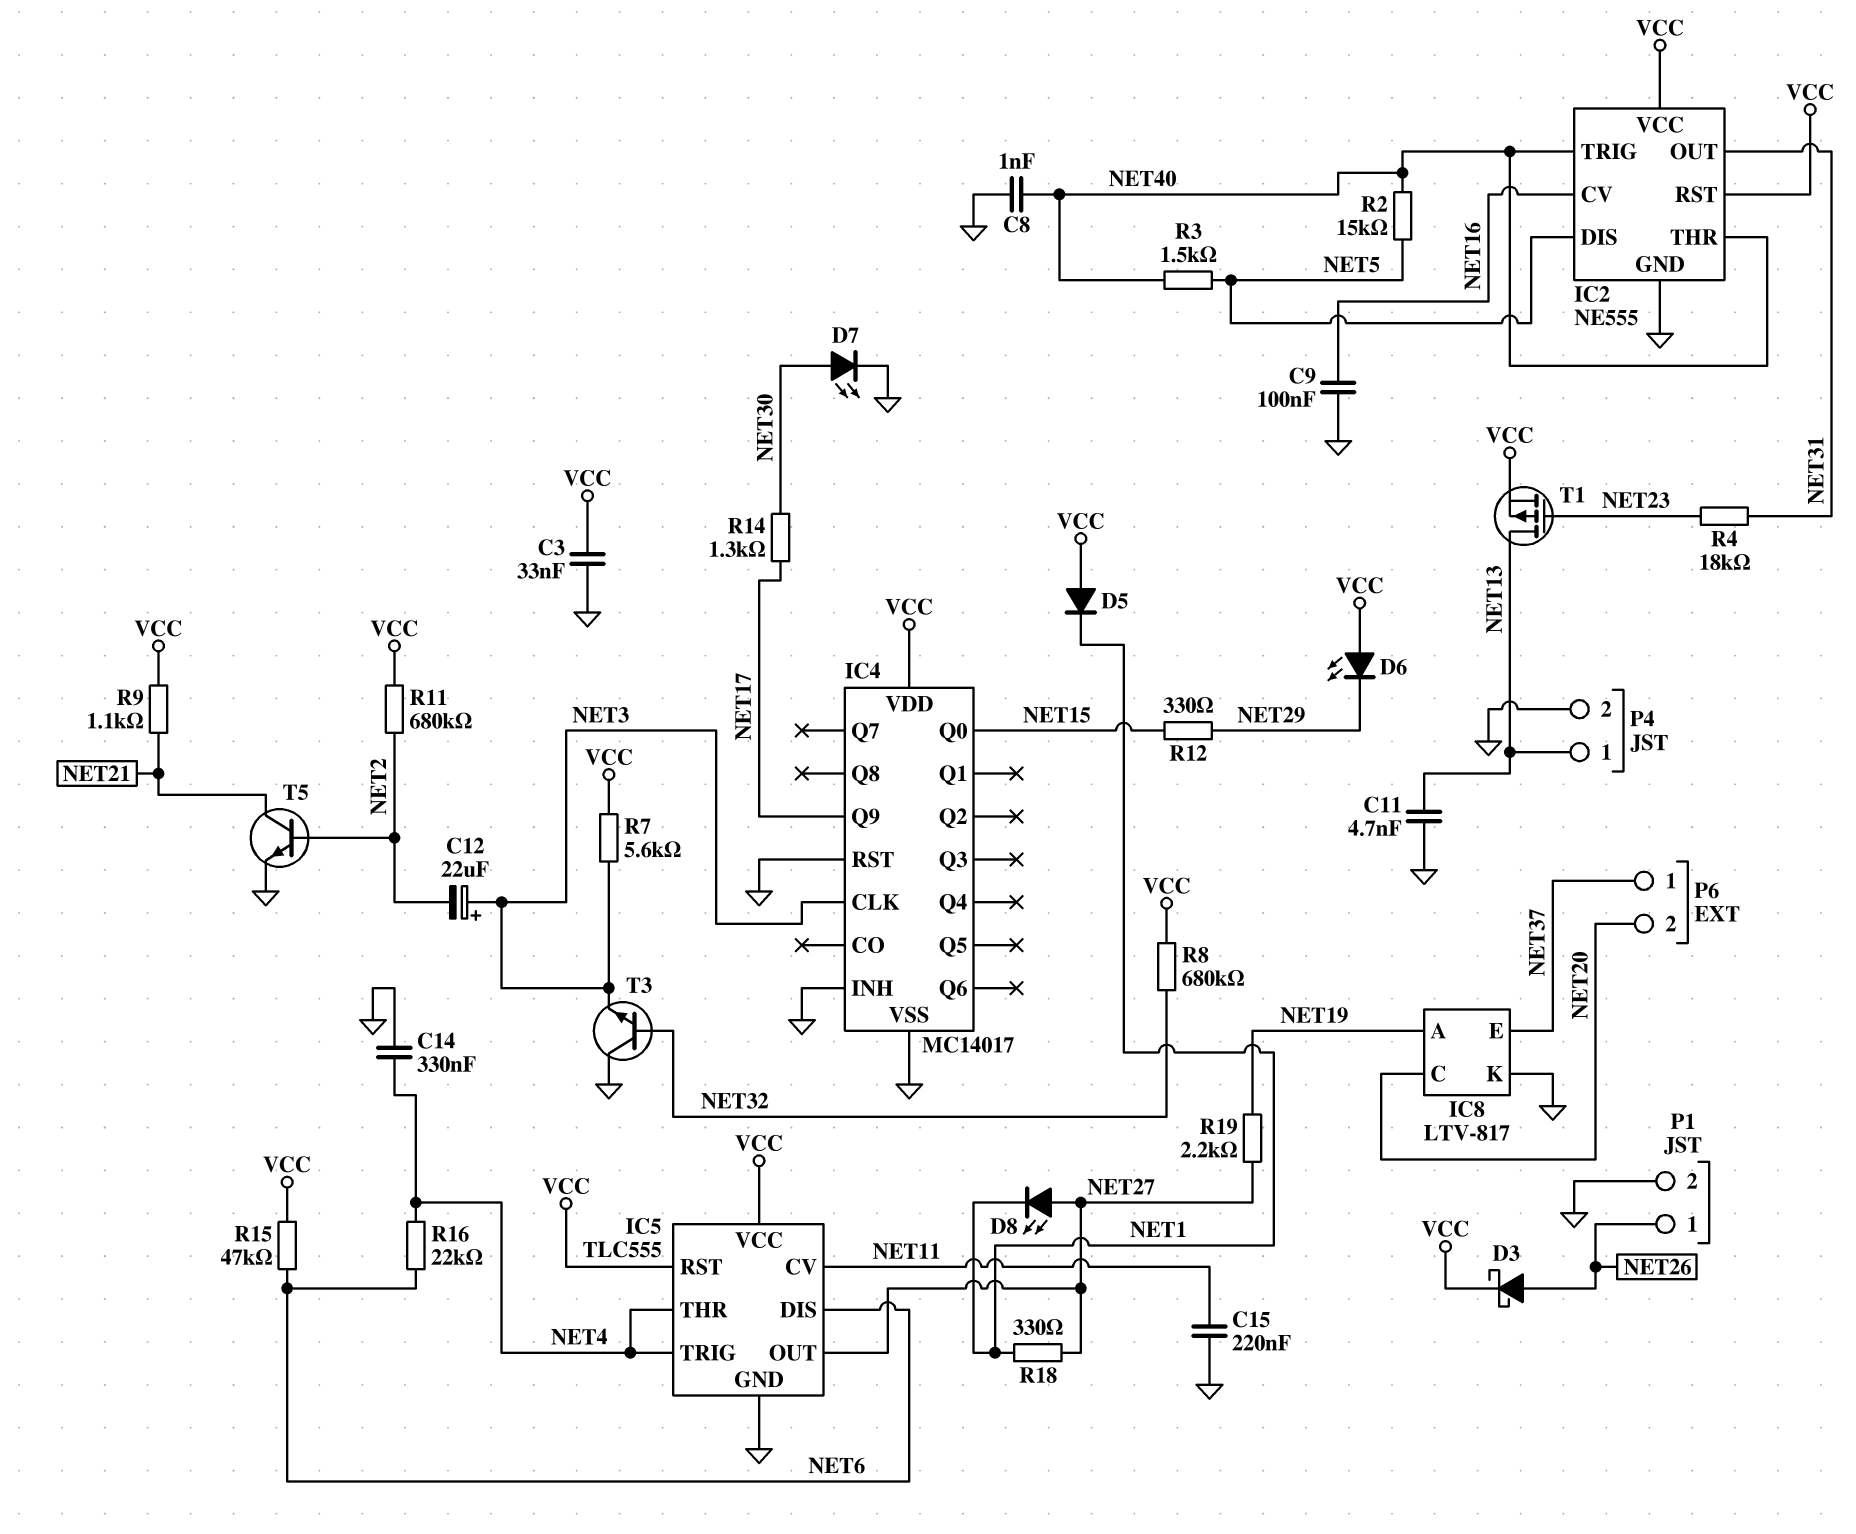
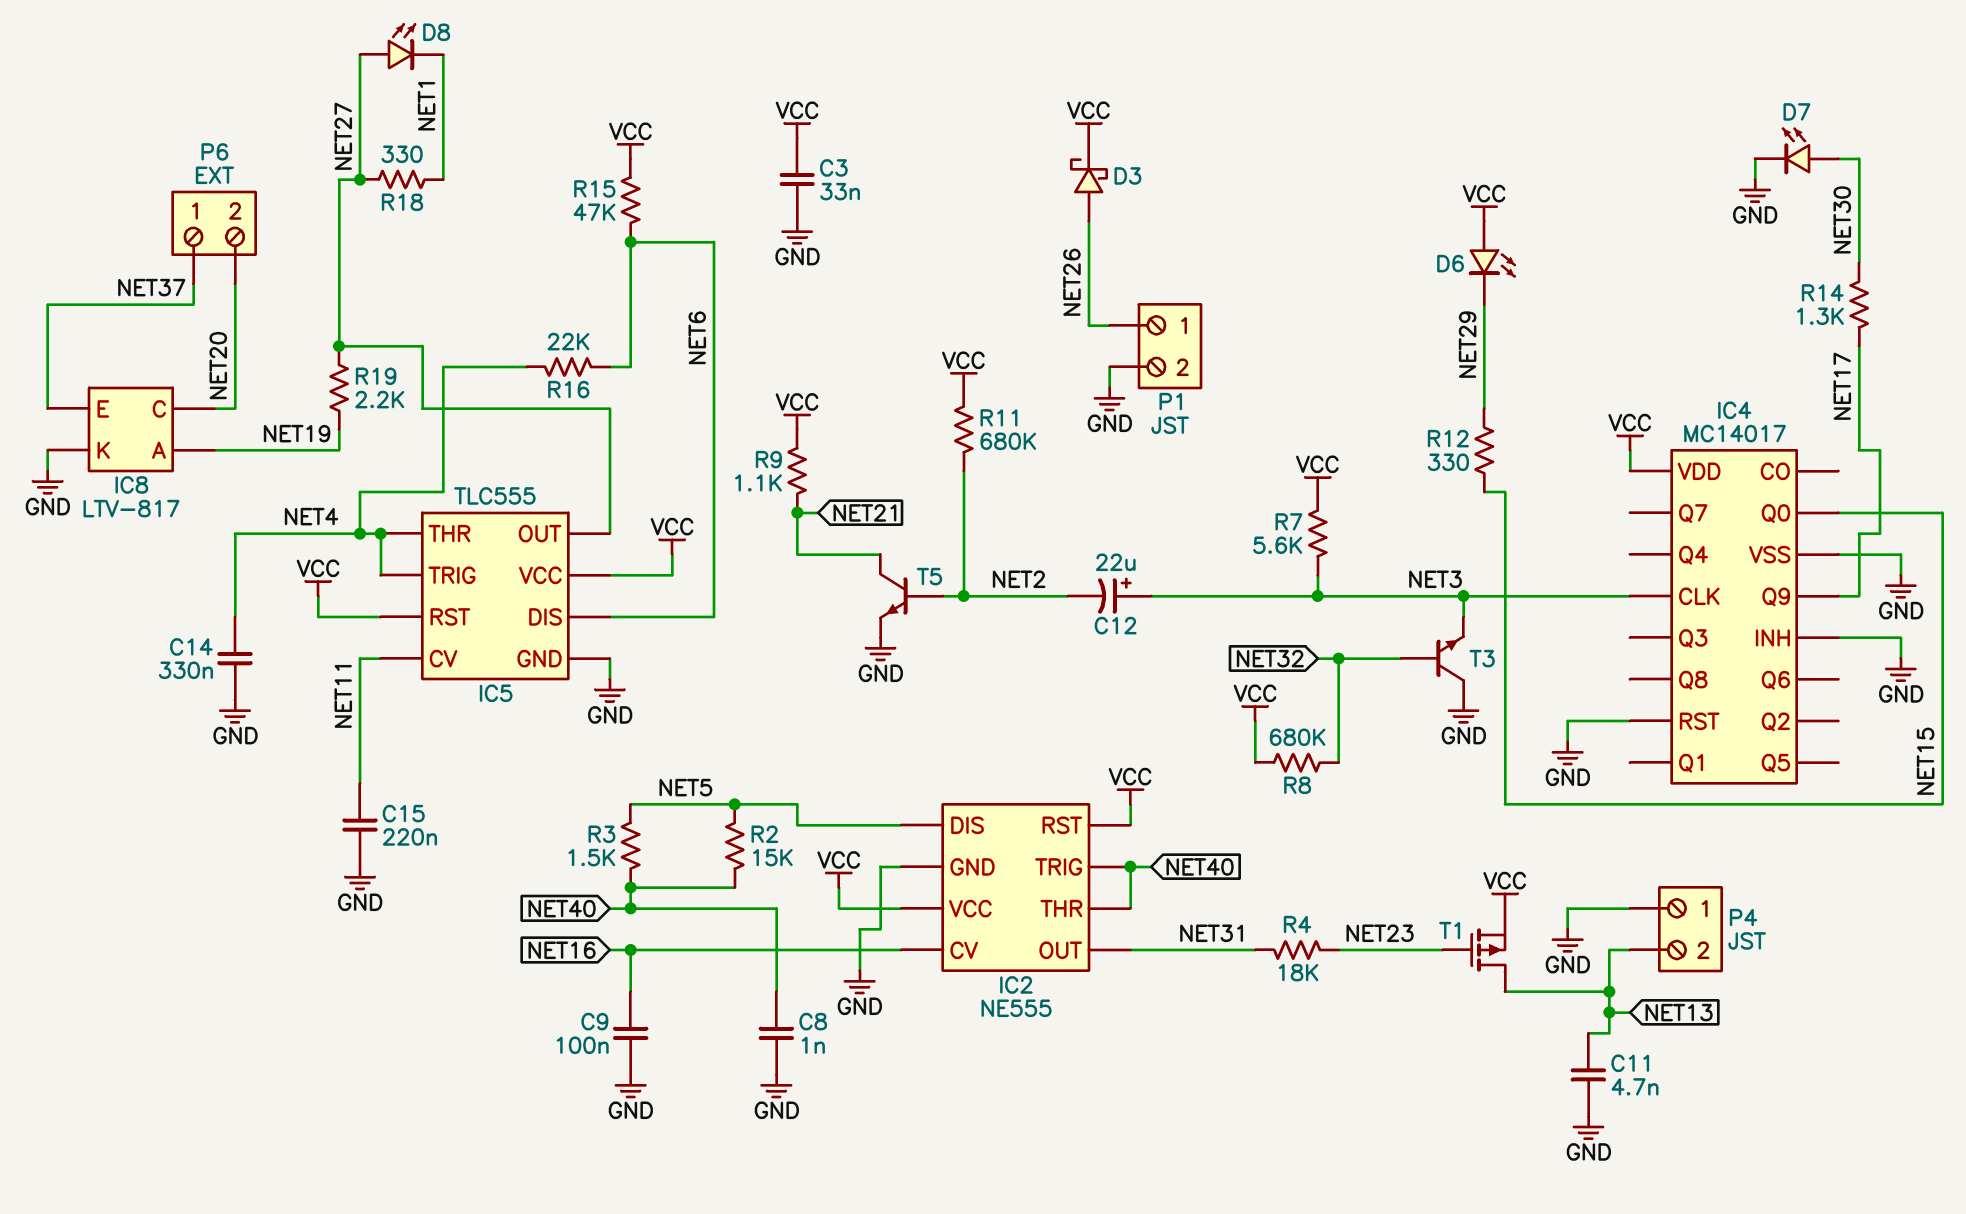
D5: diode (A VCC, K NET1) -> none
P4 pin 1: NET13 -> GND
P4 pin 2: GND -> NET13

